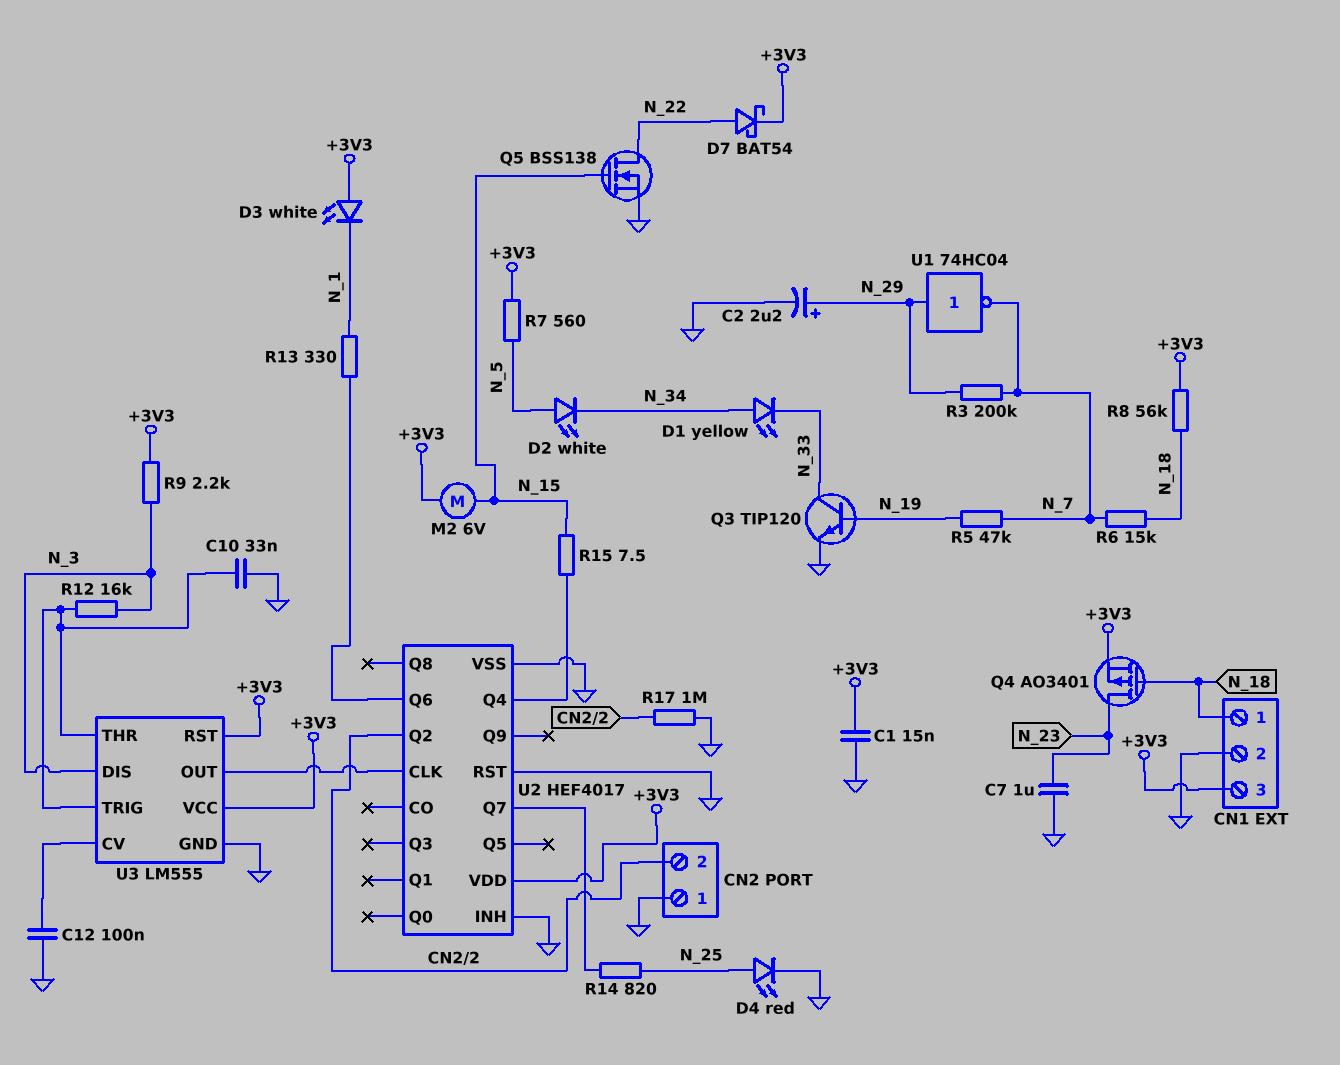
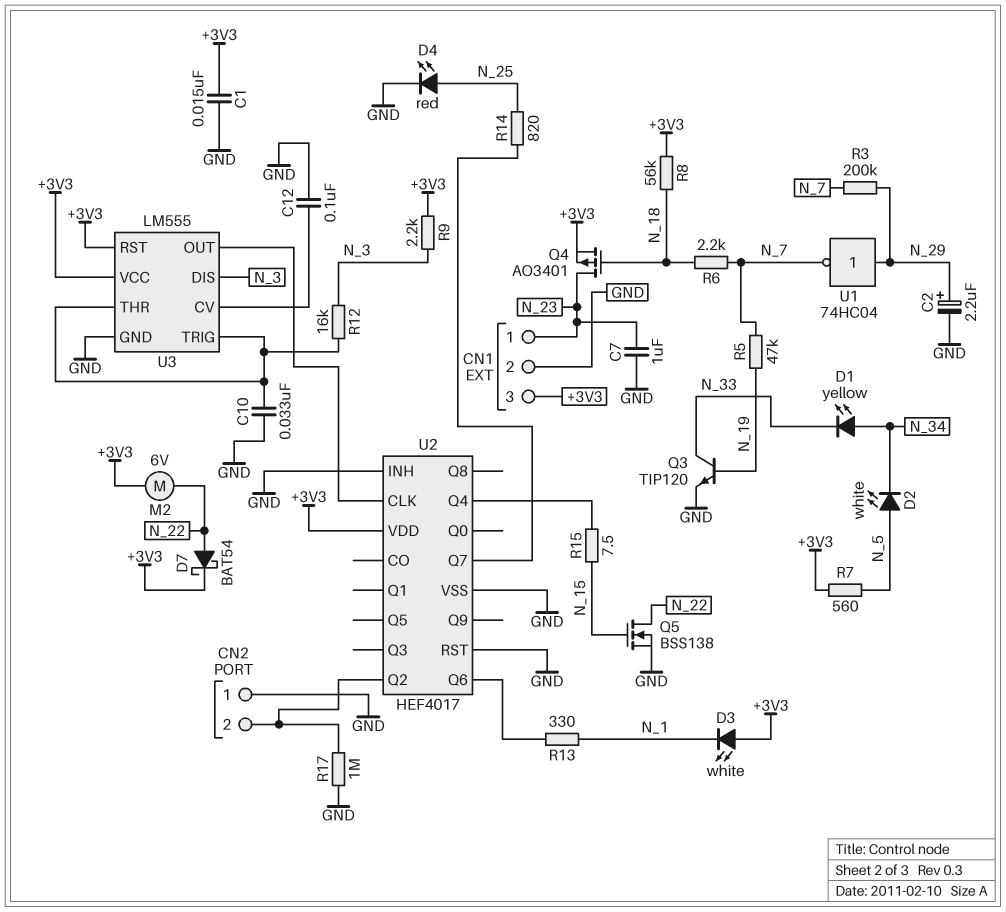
CN1 pin 1: N_18 -> N_23
M2: motor 6V (+3V3, N_15) -> motor 6V (+3V3, N_22)
R6: 15k (N_7, N_18) -> 2.2k (N_7, N_18)

